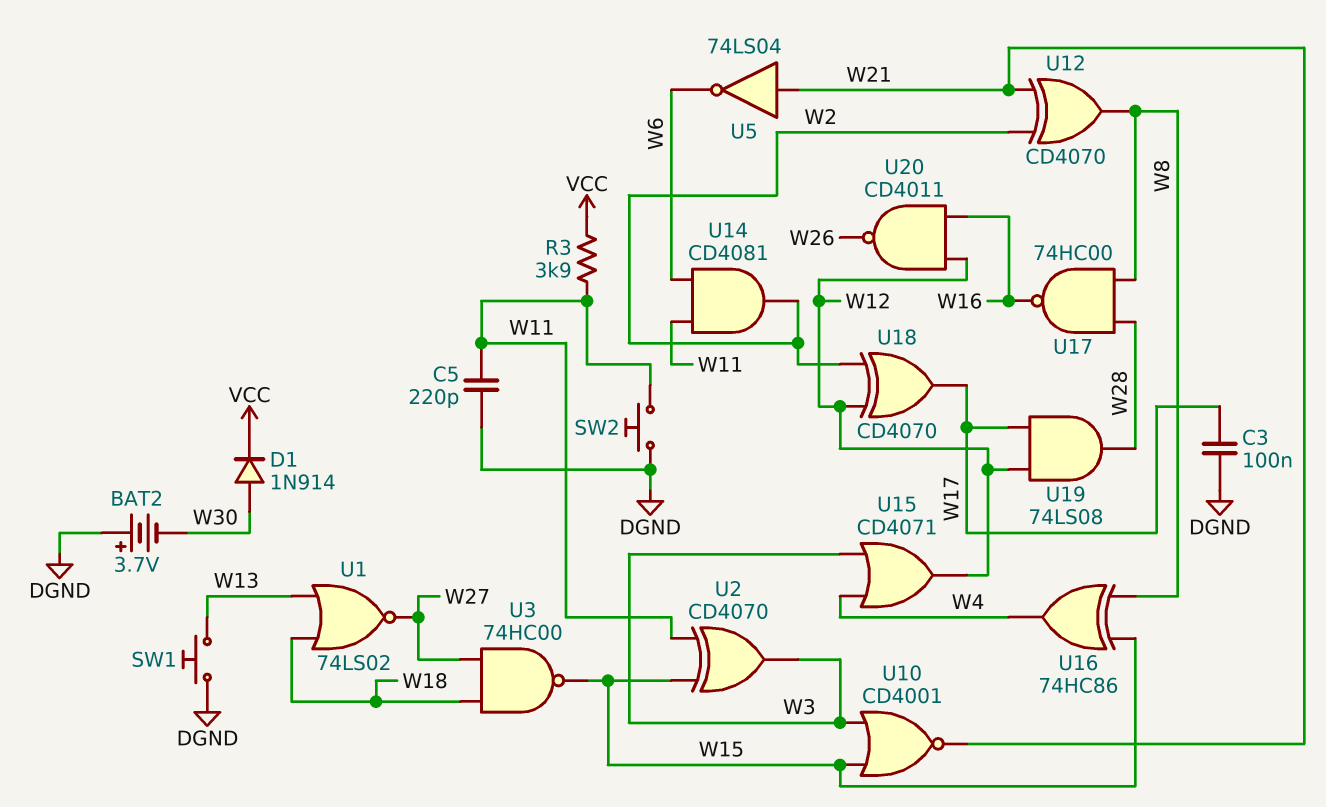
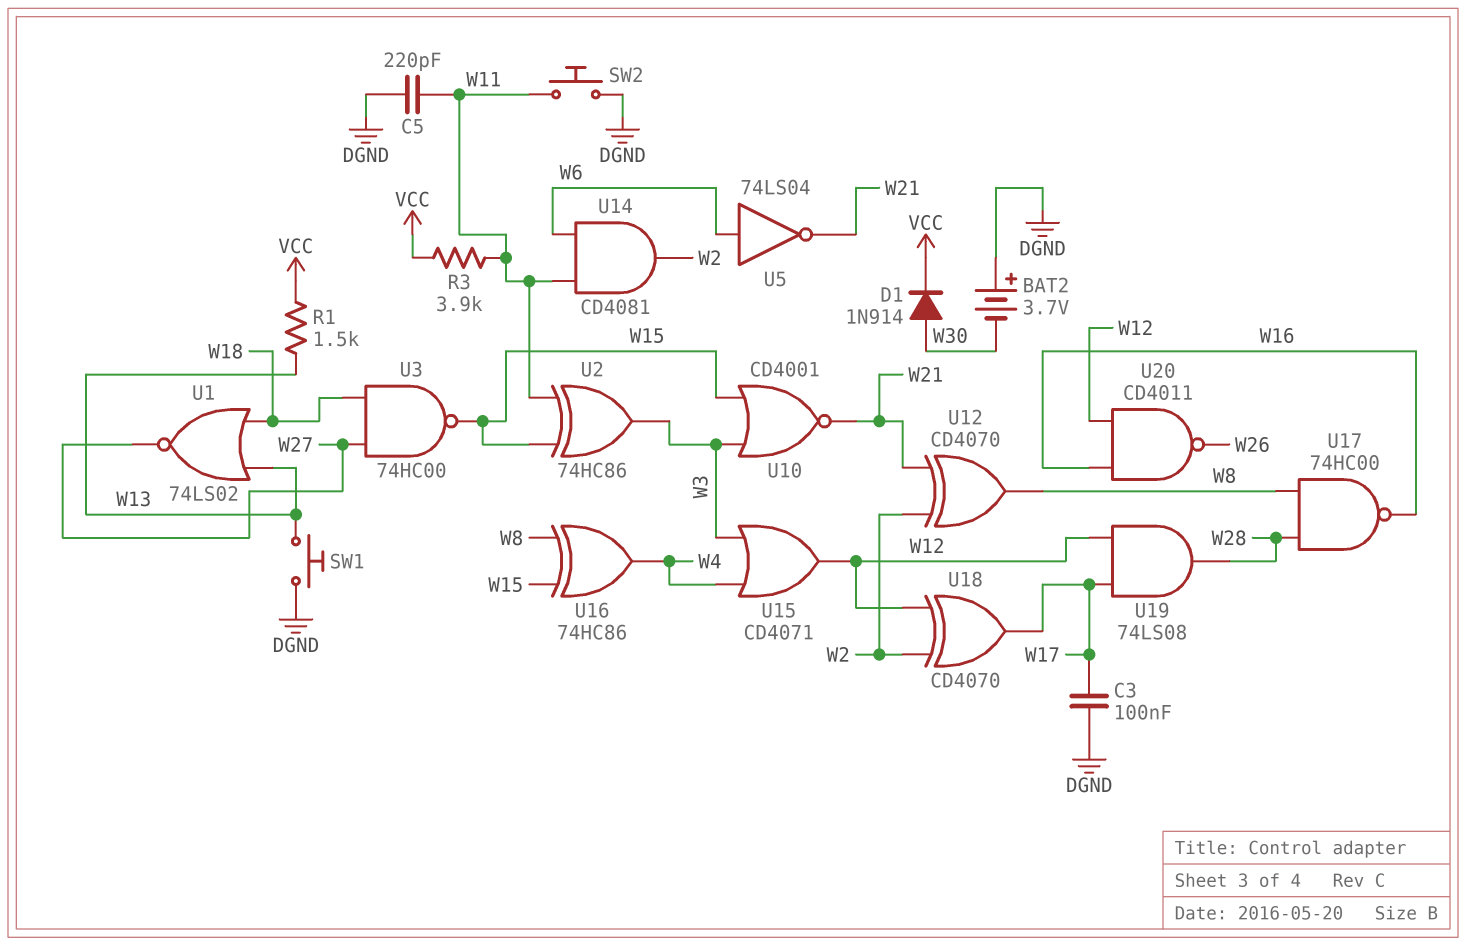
R1: none -> 1.5k (VCC, W13)
U2: XOR CD4070 (in W11, in W15, out W3) -> XOR 74HC86 (in W11, in W15, out W3)
U5: NOT 74LS04 (in W21, out W6) -> NOT 74LS04 (in W6, out W21)

